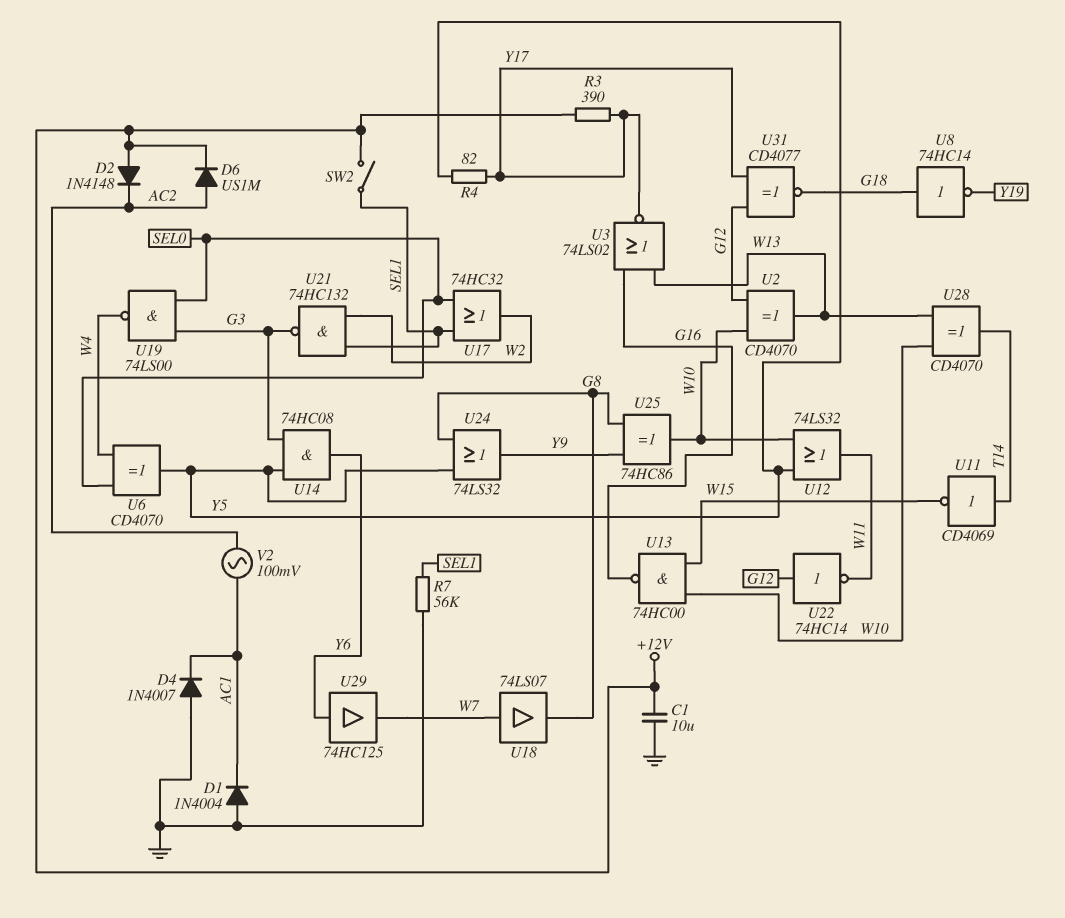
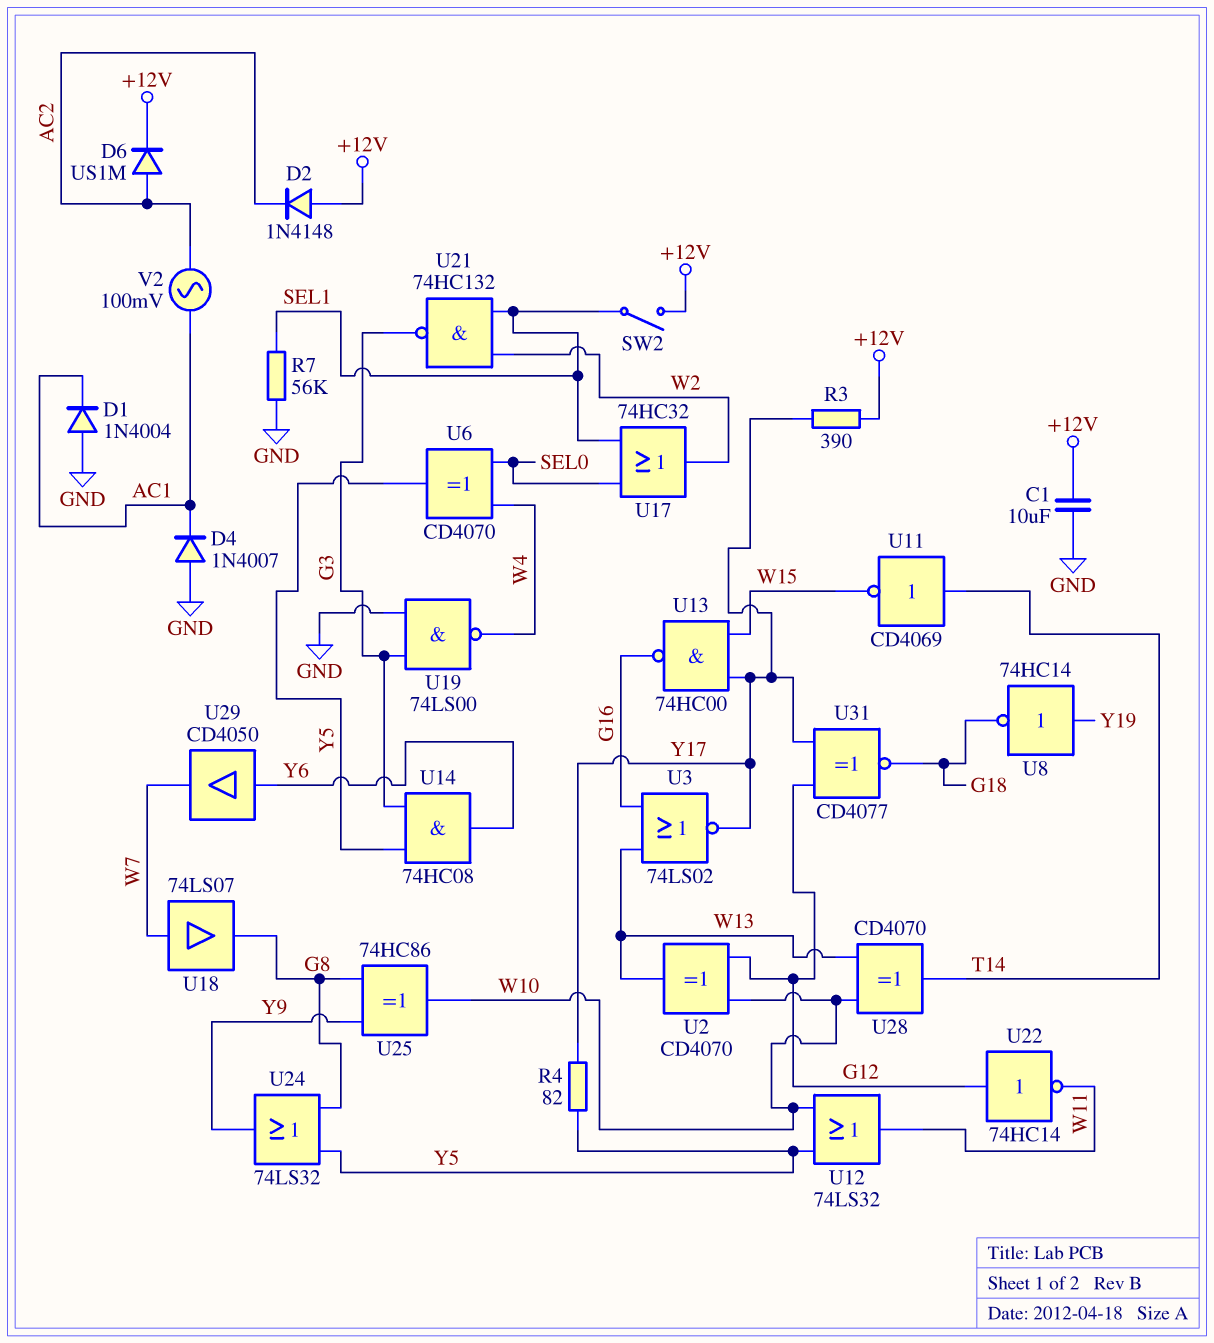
U8: NOT 74HC14 (in G18, out Y19) -> NOT 74HC14 (in Y19, out G18)
U13: NAND 74HC00 (in W10, in W15, out G16) -> NAND 74HC00 (in W15, in Y17, out G16)
U19: NAND 74LS00 (in G3, in SEL0, out W4) -> NAND 74LS00 (in G3, in GND, out W4)
U29: buffer 74HC125 (in Y6, out W7) -> buffer CD4050 (in Y6, out W7)

